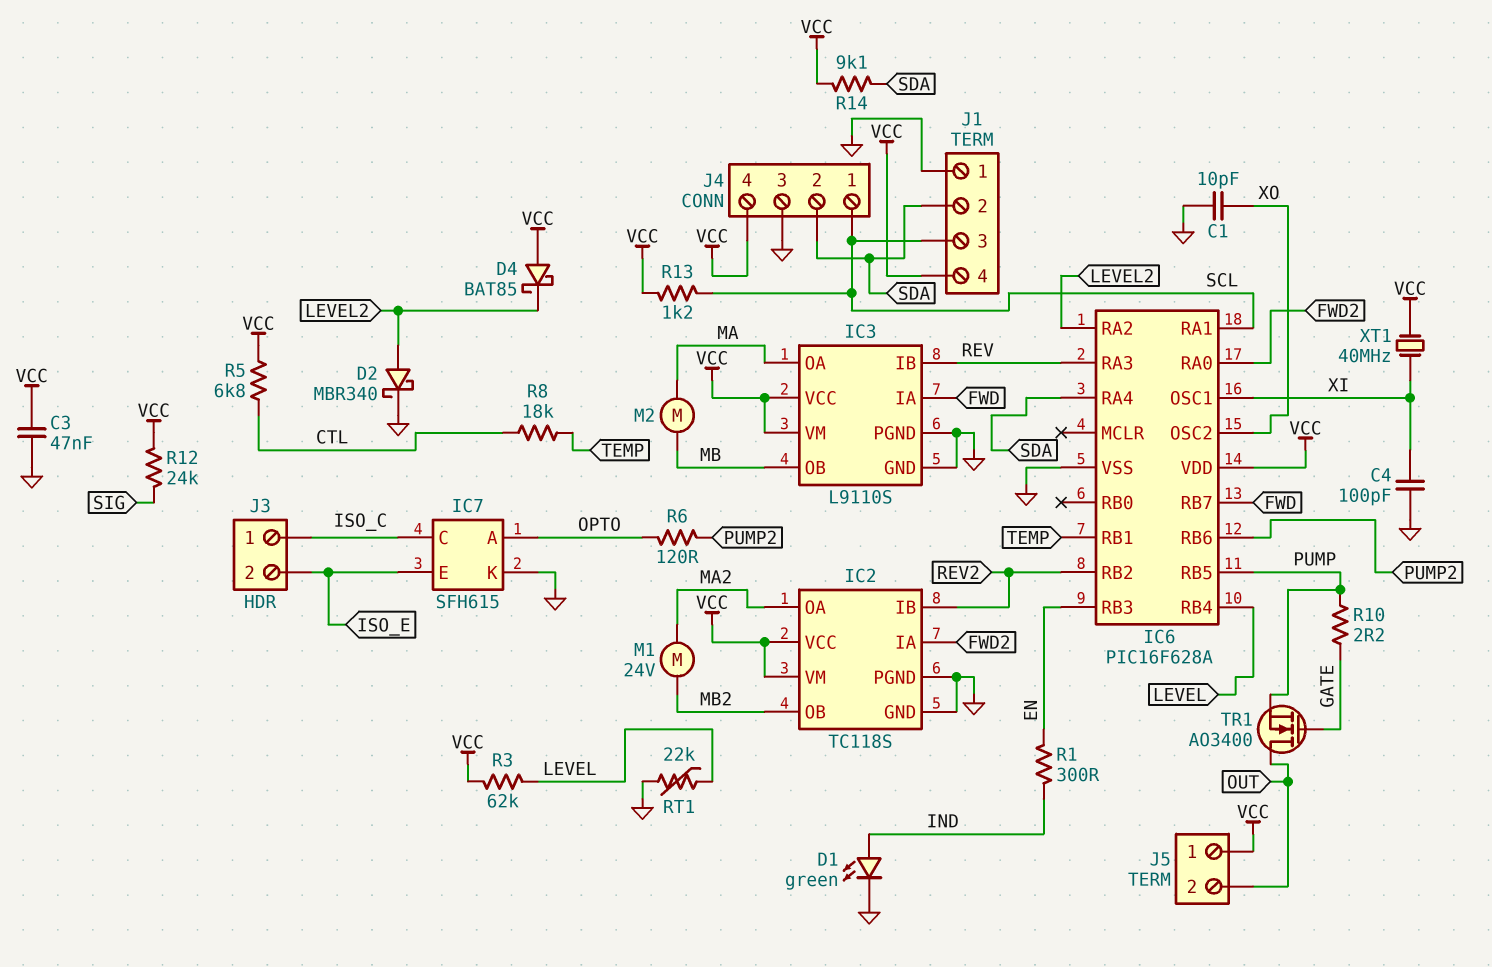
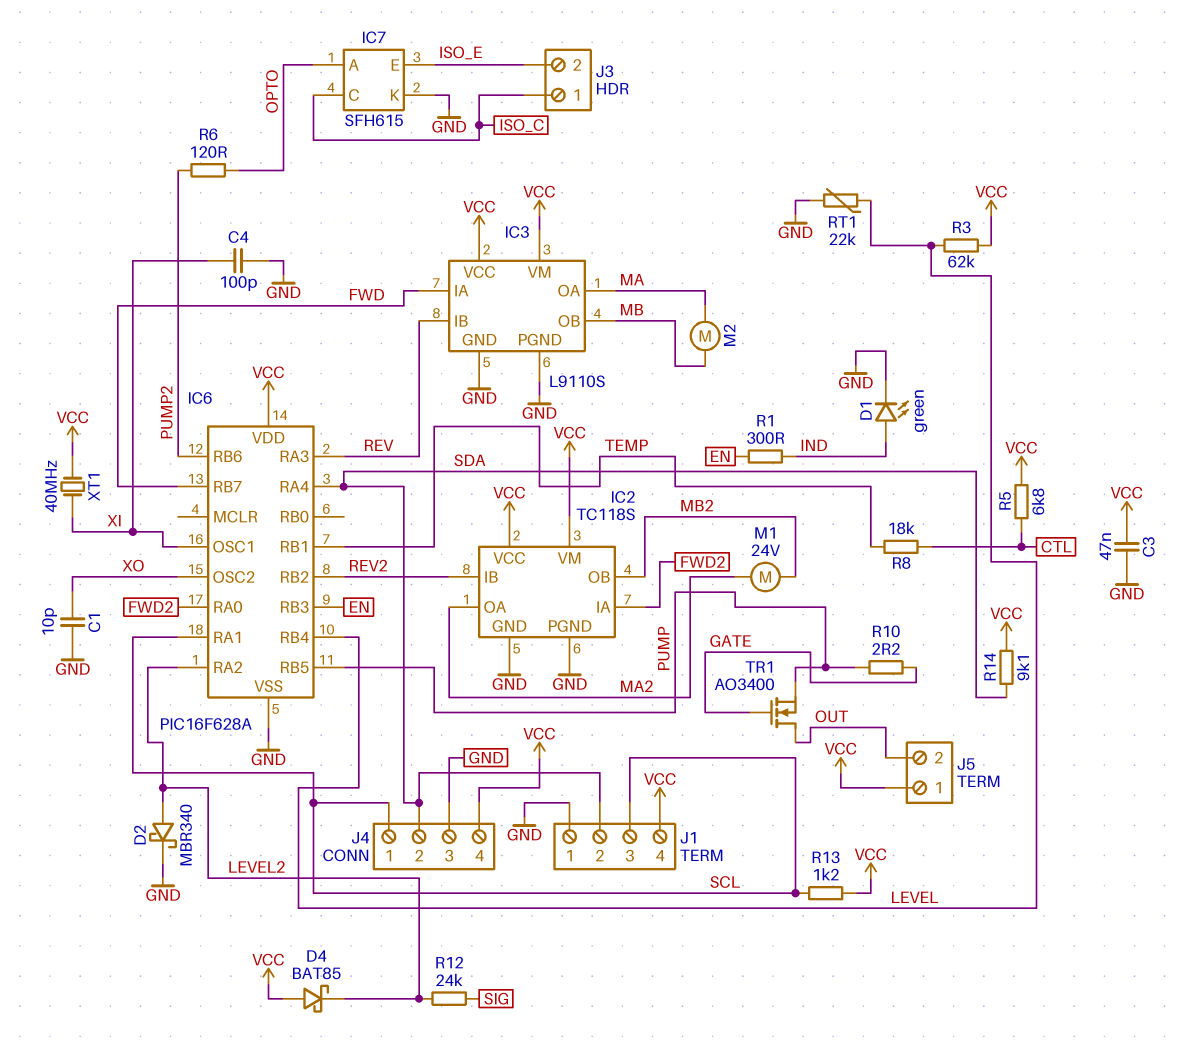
R12: 24k (SIG, VCC) -> 24k (LEVEL2, SIG)

